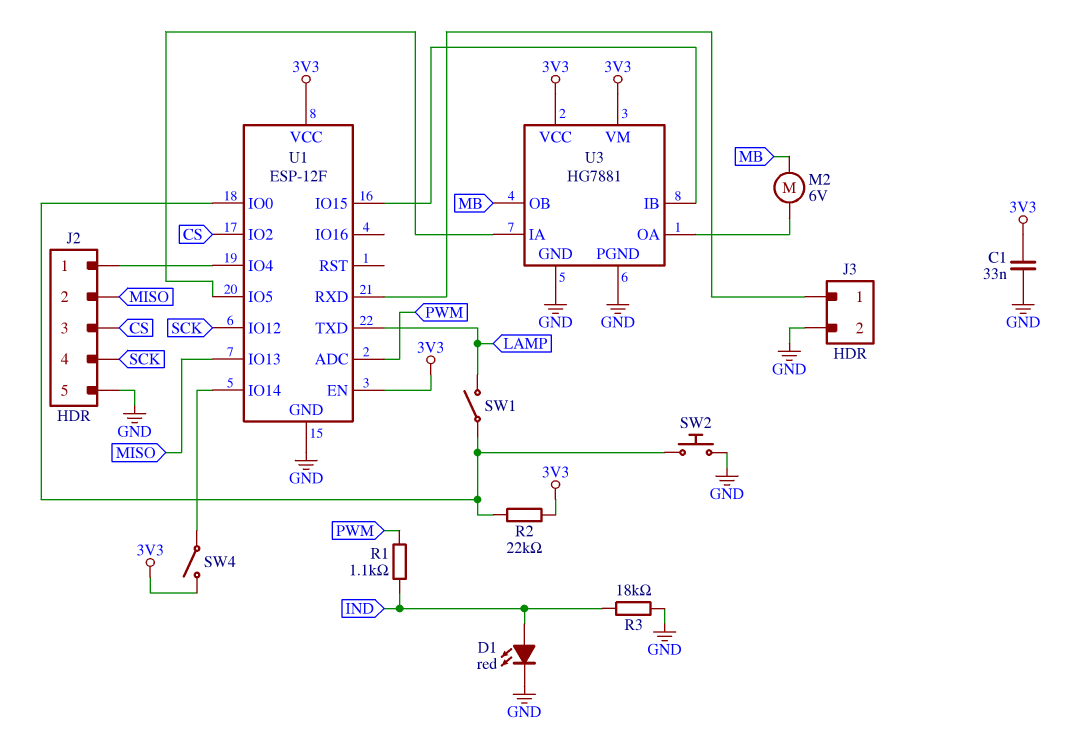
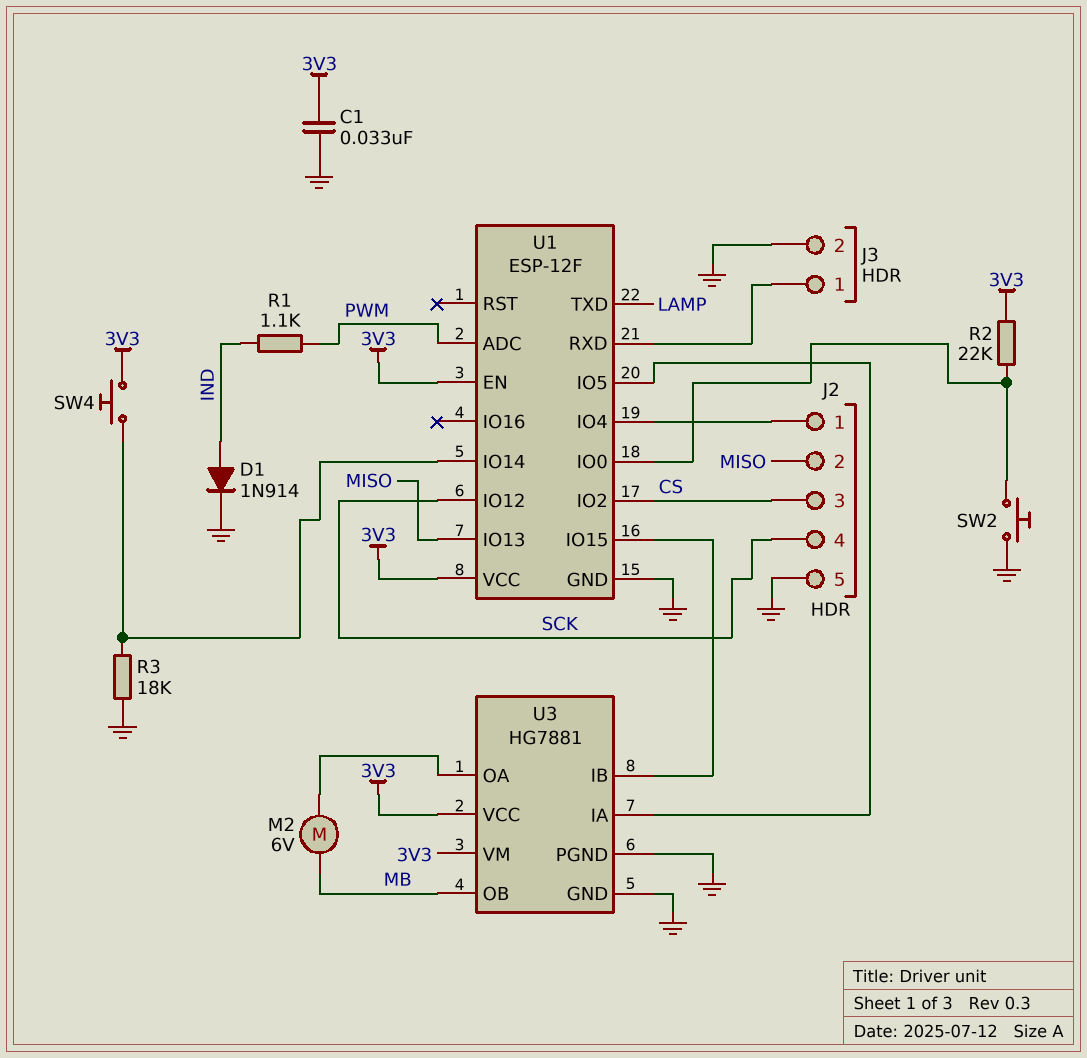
D1: LED red (A IND, K GND) -> diode 1N914 (A IND, K GND)
R3: 18k (GND, IND) -> 18k (GND, U1/IO14)
SW1: switch (LAMP, U1/IO0) -> none
SW4: switch (3V3, U1/IO14) -> button (3V3, U1/IO14)

